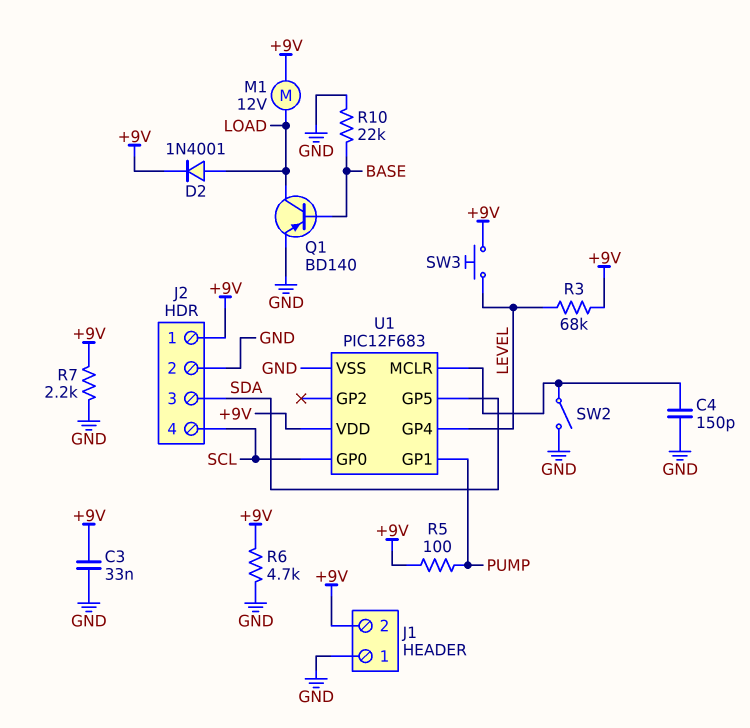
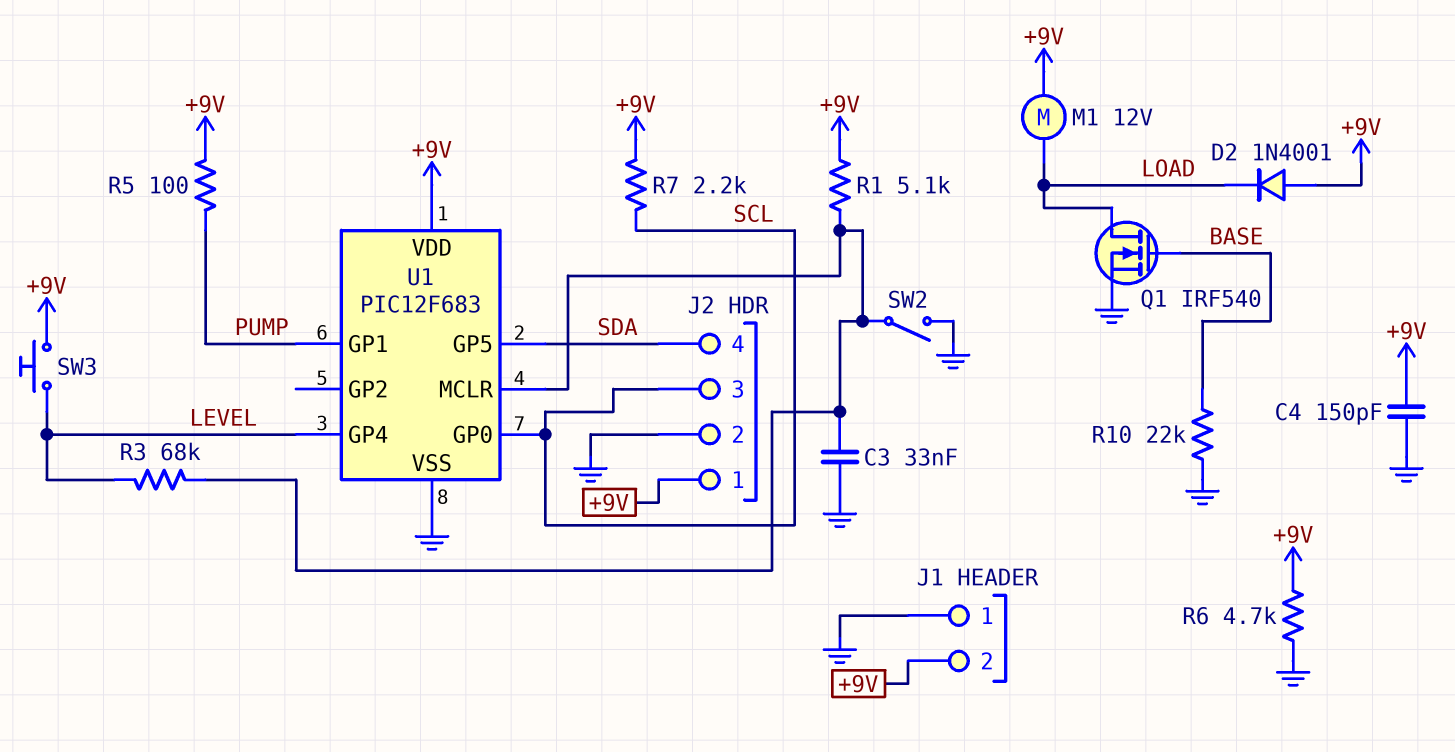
C3: 33nF (+9V, GND) -> 33nF (GND, U1/MCLR)
C4: 150pF (GND, U1/MCLR) -> 150pF (+9V, GND)
D2: diode 1N4001 (A LOAD, K +9V) -> diode 1N4001 (A +9V, K LOAD)
J2 pin 3: SDA -> SCL
J2 pin 4: SCL -> SDA
Q1: PNP BD140 (B BASE, C LOAD, E GND) -> NMOS IRF540 (G BASE, D LOAD, S GND)
R1: none -> 5.1k (+9V, U1/MCLR)
R3: 68k (+9V, LEVEL) -> 68k (LEVEL, U1/MCLR)
R7: 2.2k (+9V, GND) -> 2.2k (+9V, SCL)

